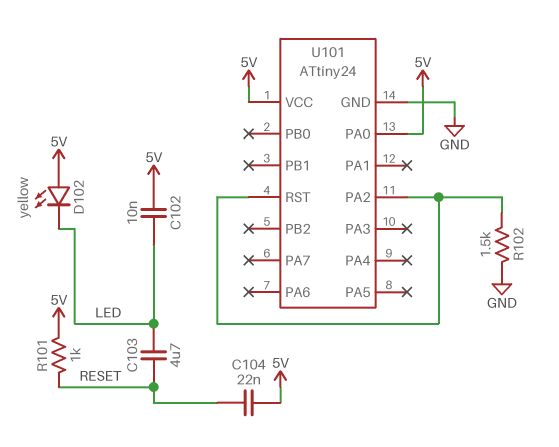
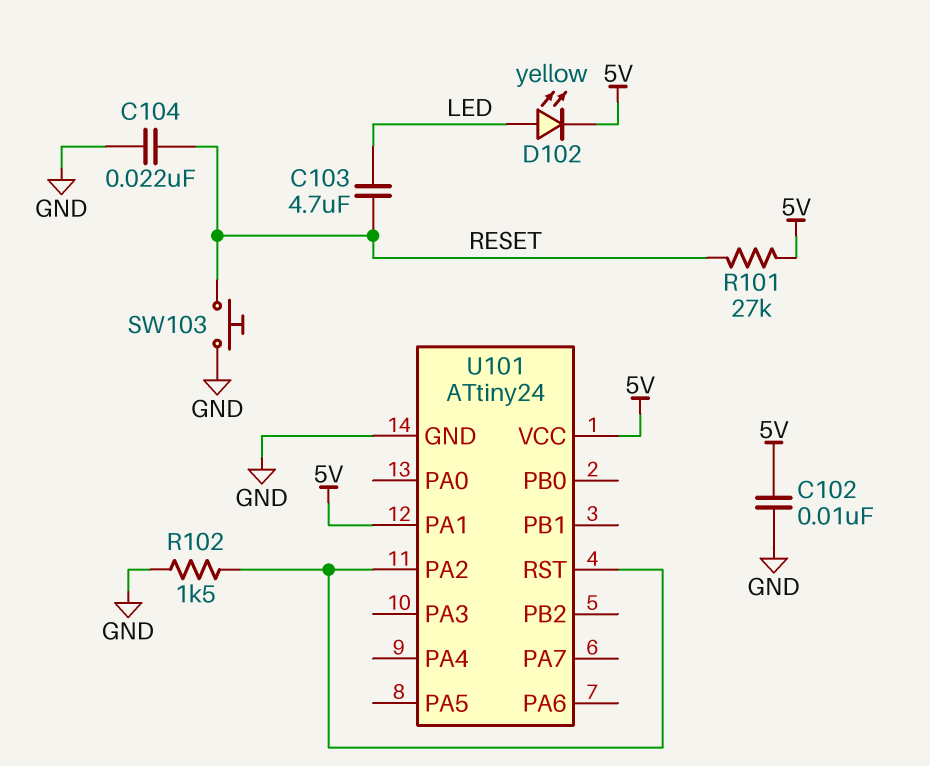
C102: 10nF (5V, LED) -> 10nF (5V, GND)
C104: 22nF (5V, RESET) -> 22nF (GND, RESET)
D102: LED yellow (A 5V, K LED) -> LED yellow (A LED, K 5V)
R101: 1k (5V, RESET) -> 27k (5V, RESET)
SW103: none -> button (GND, RESET)
U101 pin PA0: 5V -> none
U101 pin PA1: none -> 5V

